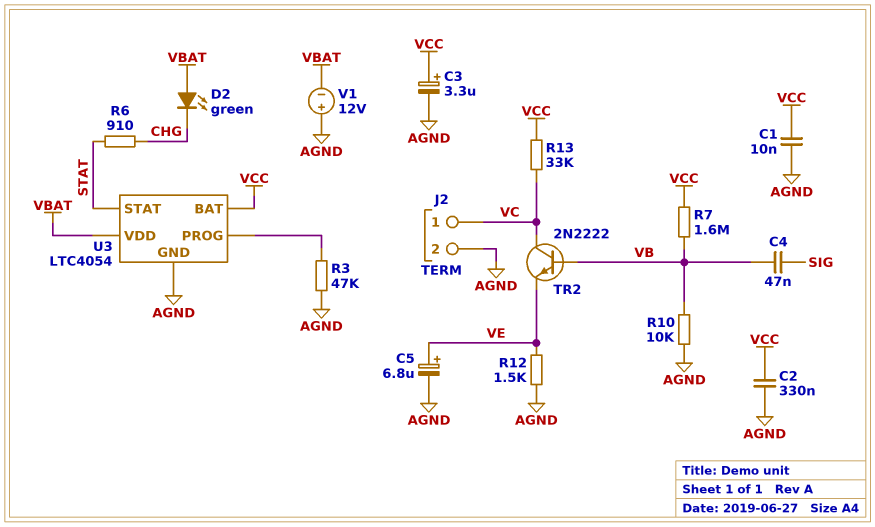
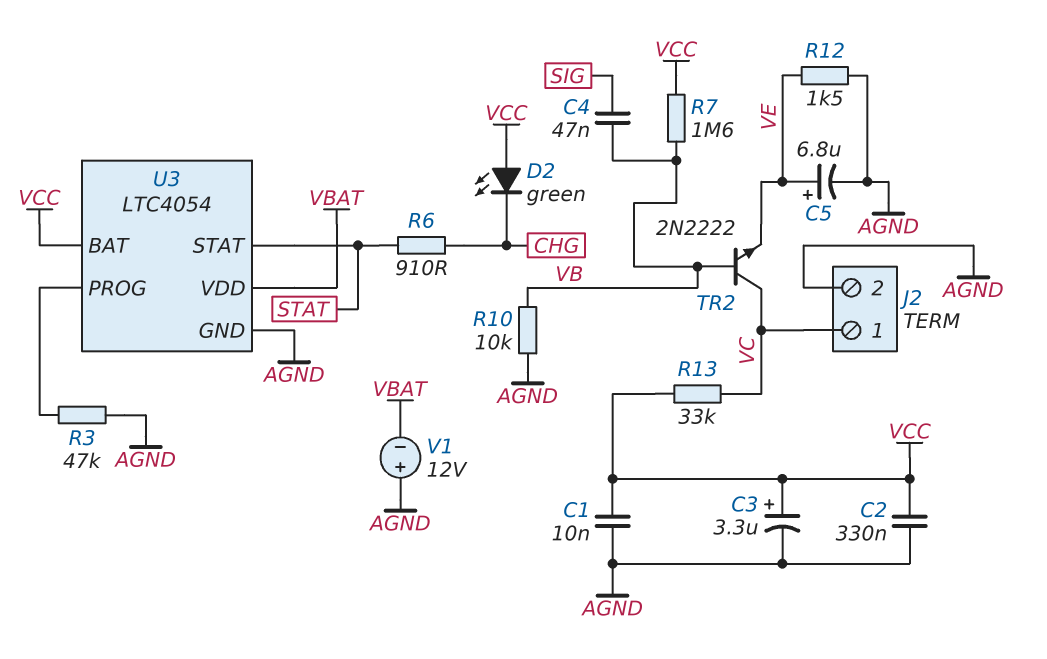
D2: LED green (A VBAT, K CHG) -> LED green (A VCC, K CHG)

